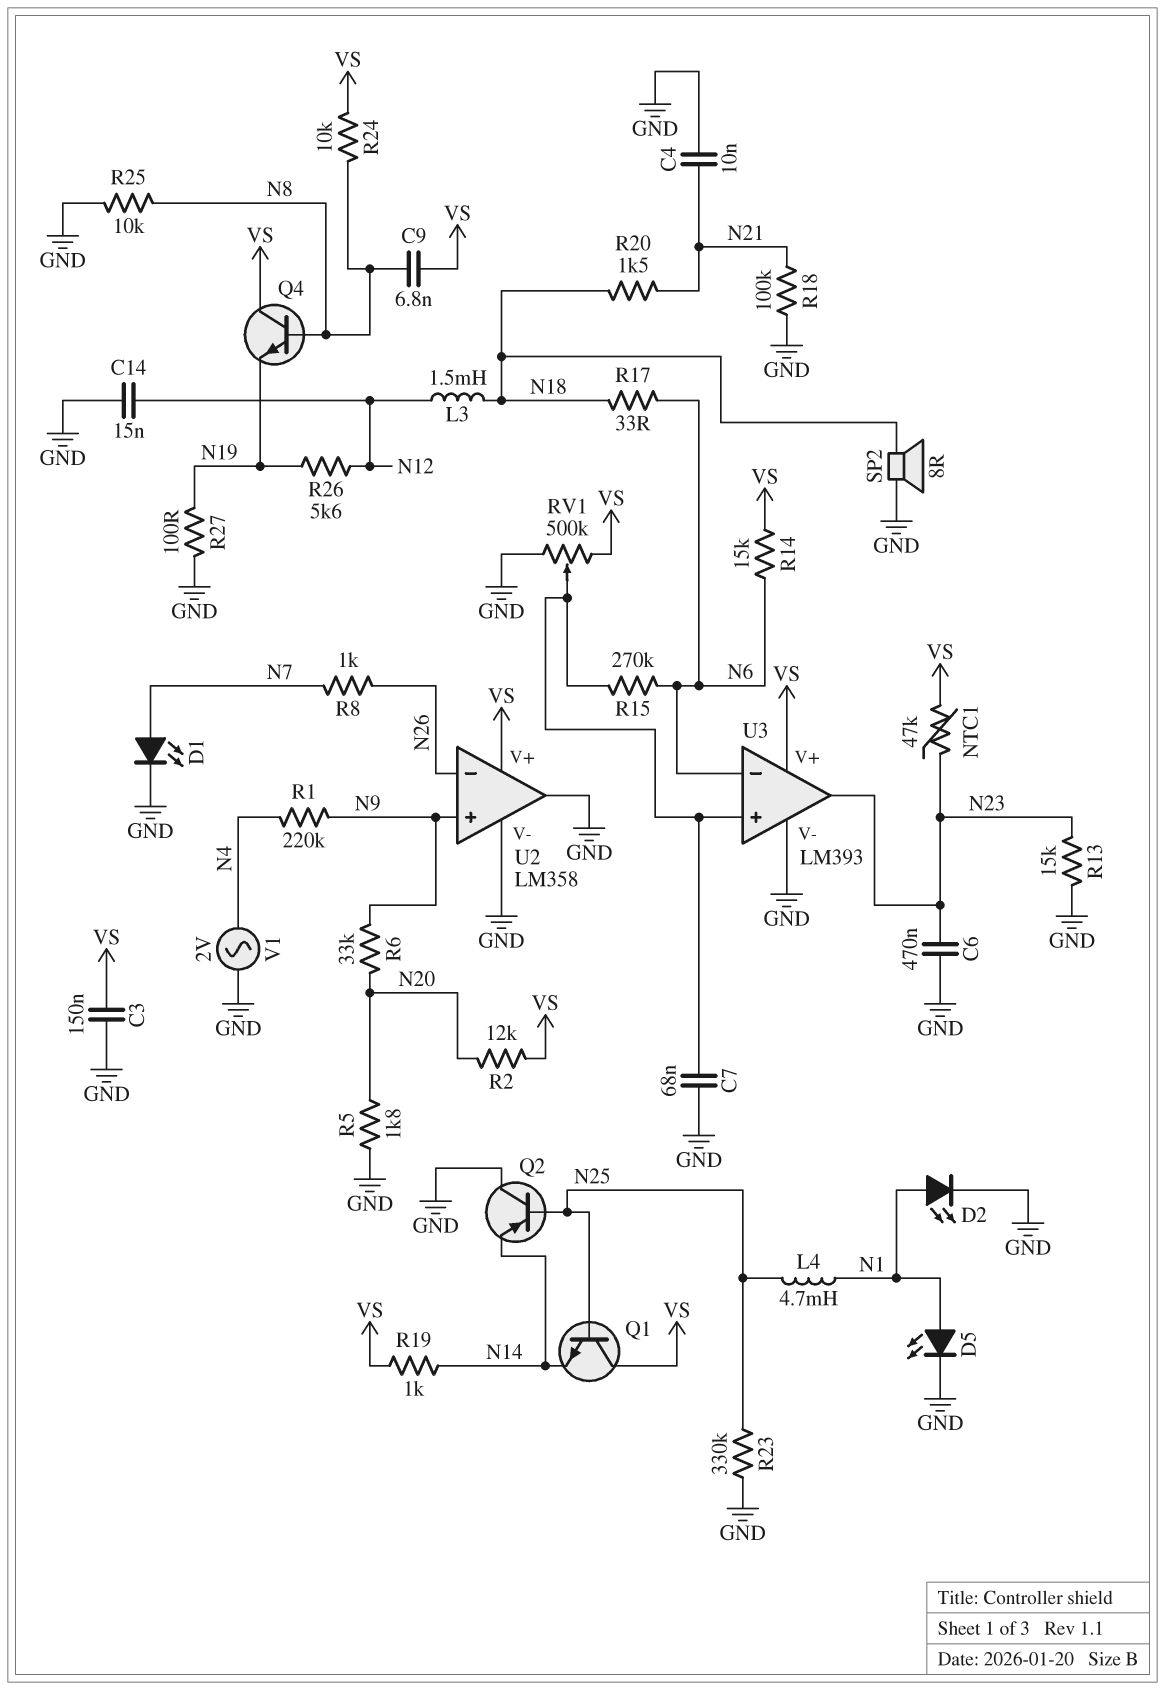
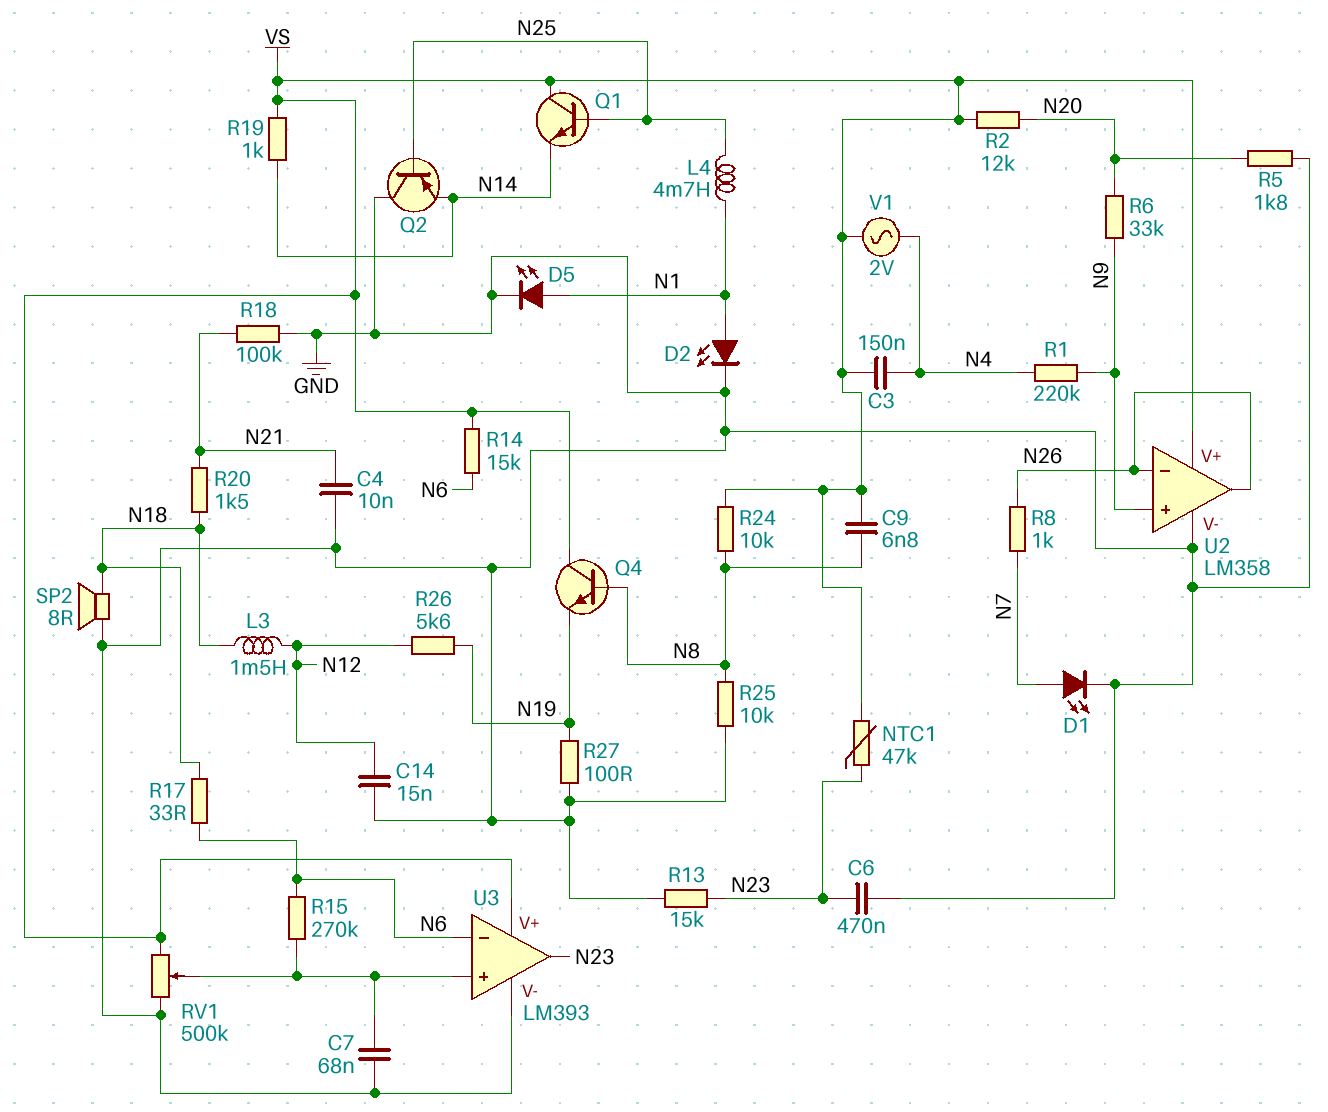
C3: 150nF (GND, VS) -> 150nF (N4, VS)
R23: 330k (GND, N25) -> none
U2 pin out: GND -> N26
V1: AC 2V (GND, N4) -> AC 2V (N4, VS)

